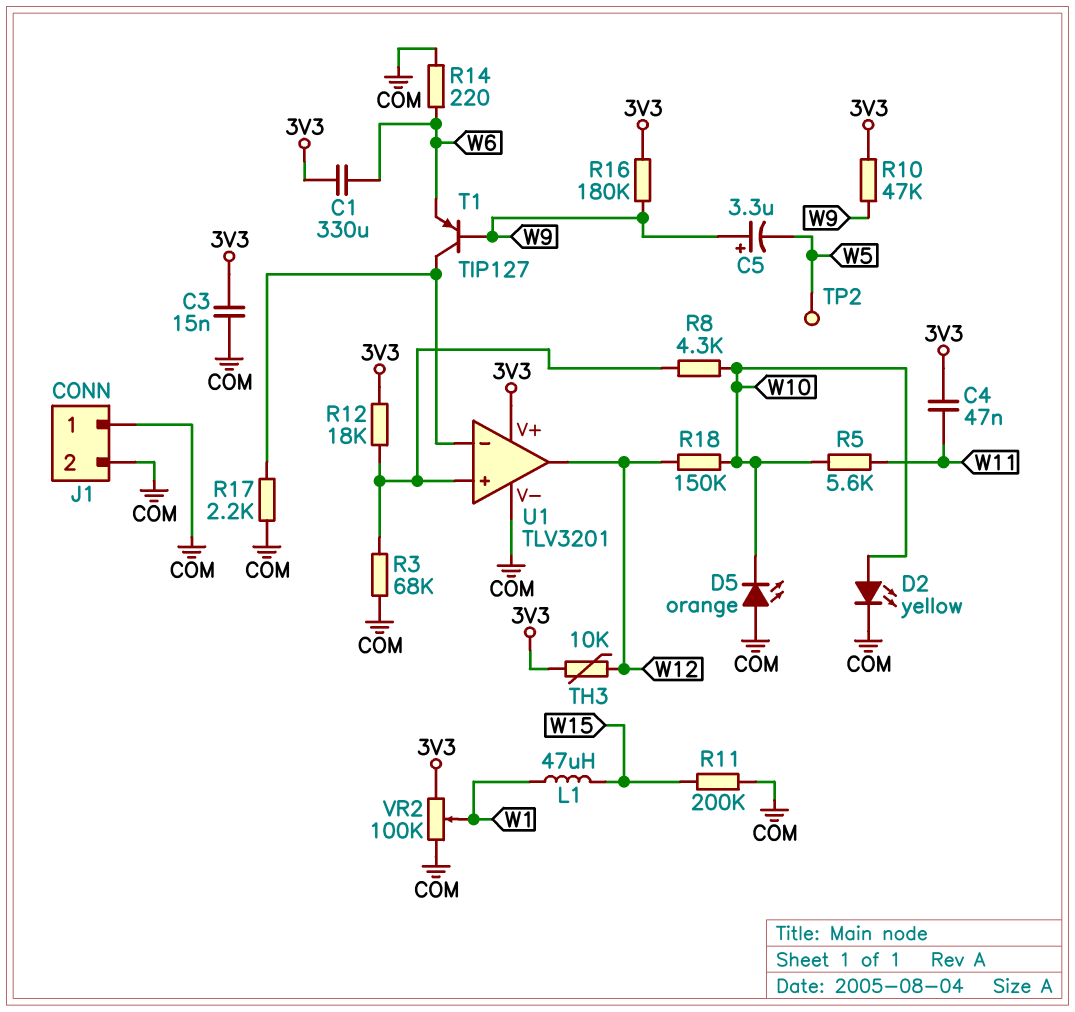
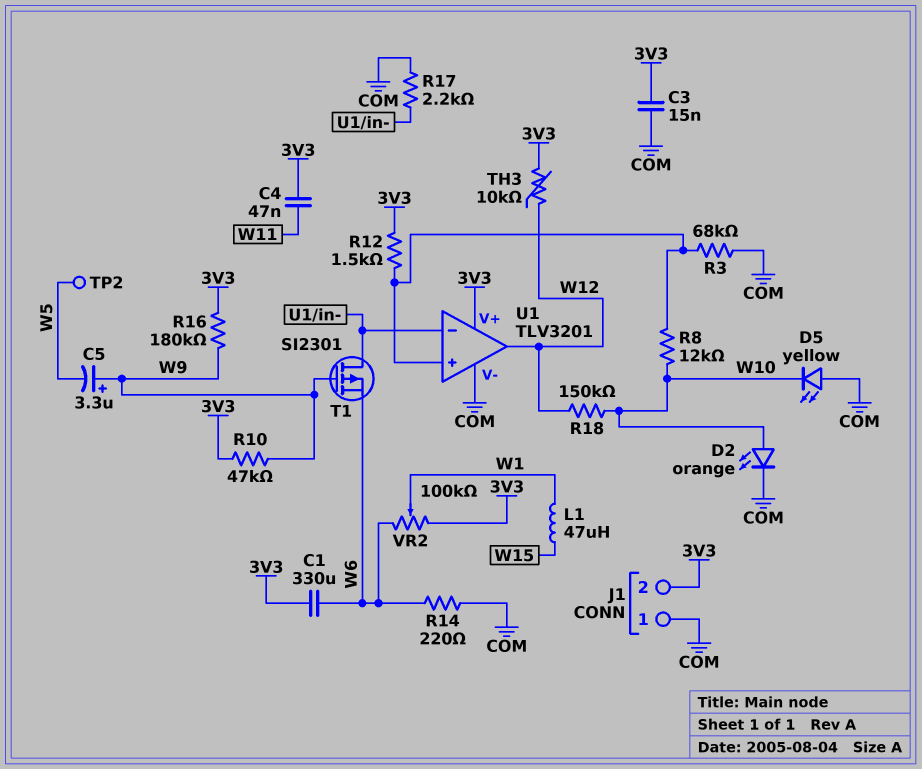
D2: LED yellow (A W10, K COM) -> LED orange (A W10, K COM)
D5: LED orange (A COM, K W10) -> LED yellow (A COM, K W10)
J1 pin 2: COM -> 3V3
R5: 5.6k (W10, W11) -> none
R8: 4.3k (U1/in+, W10) -> 12k (U1/in+, W10)
R11: 200k (COM, W15) -> none
R12: 18k (3V3, U1/in+) -> 1.5k (3V3, U1/in+)
T1: PNP TIP127 (B W9, C U1/in-, E W6) -> PMOS SI2301 (G W9, D U1/in-, S W6)
VR2: 100k (3V3, COM, wiper W1) -> 100k (3V3, W6, wiper W1)

